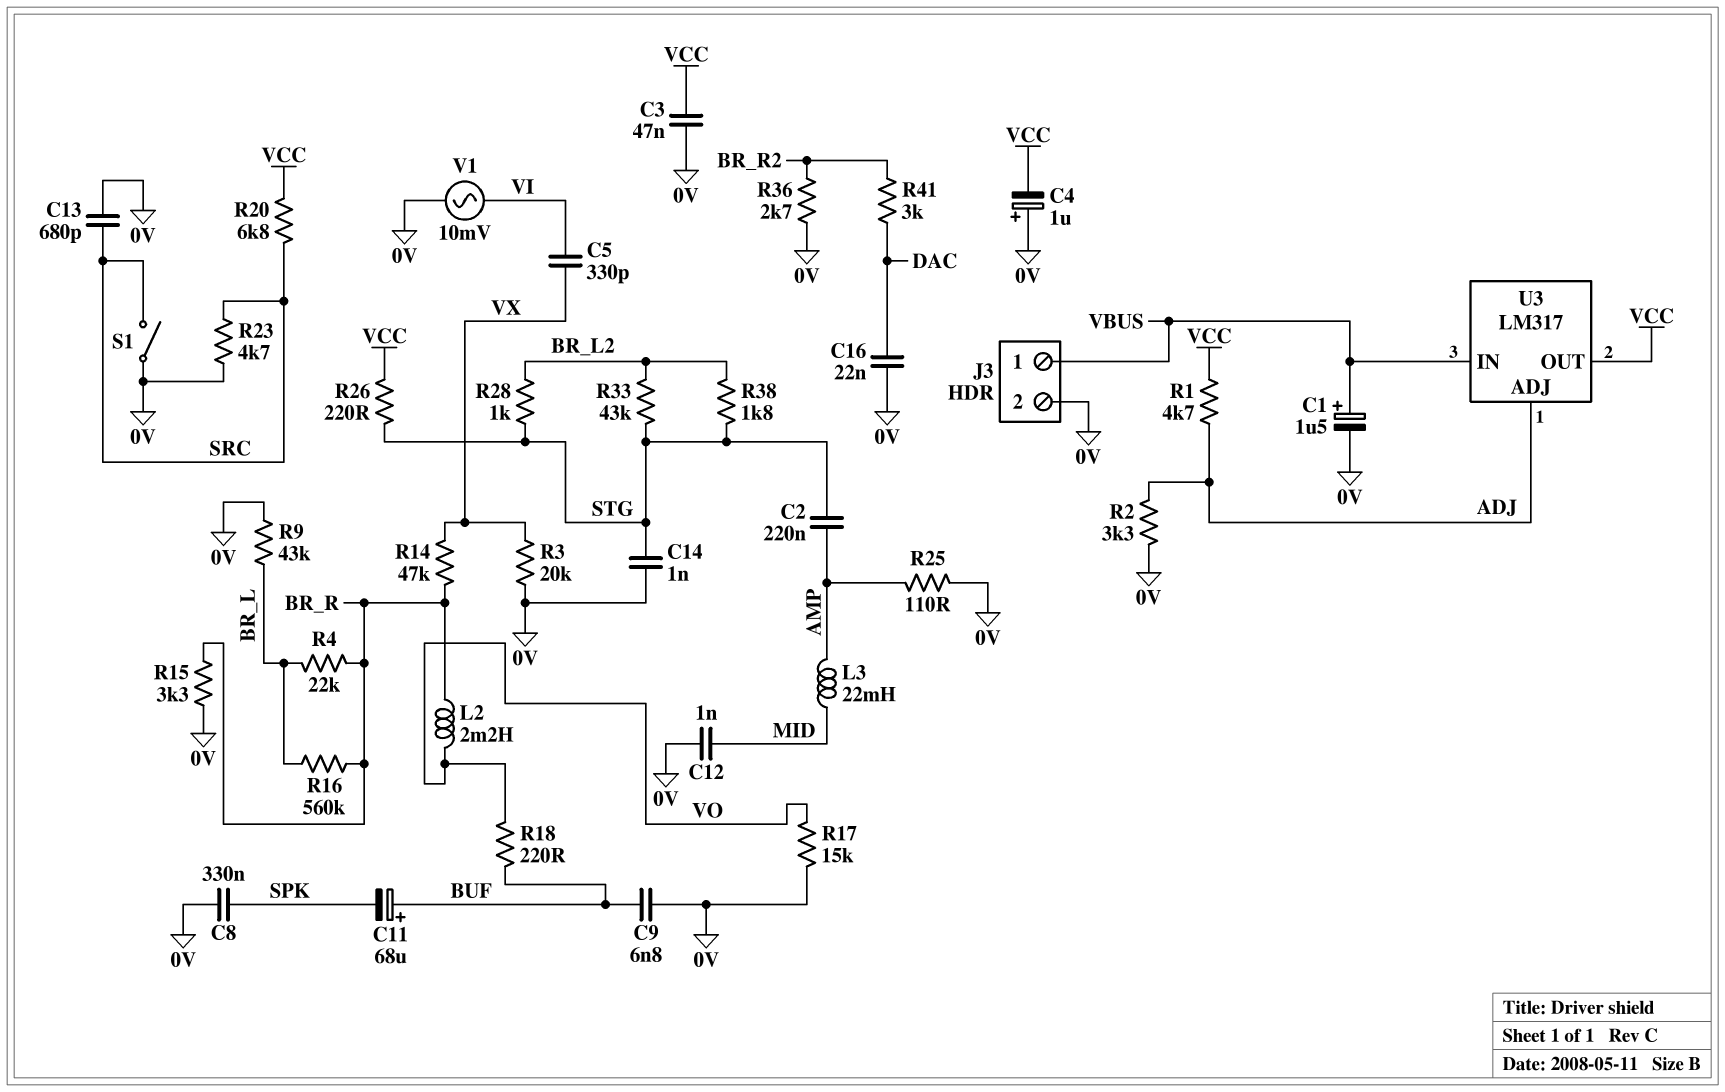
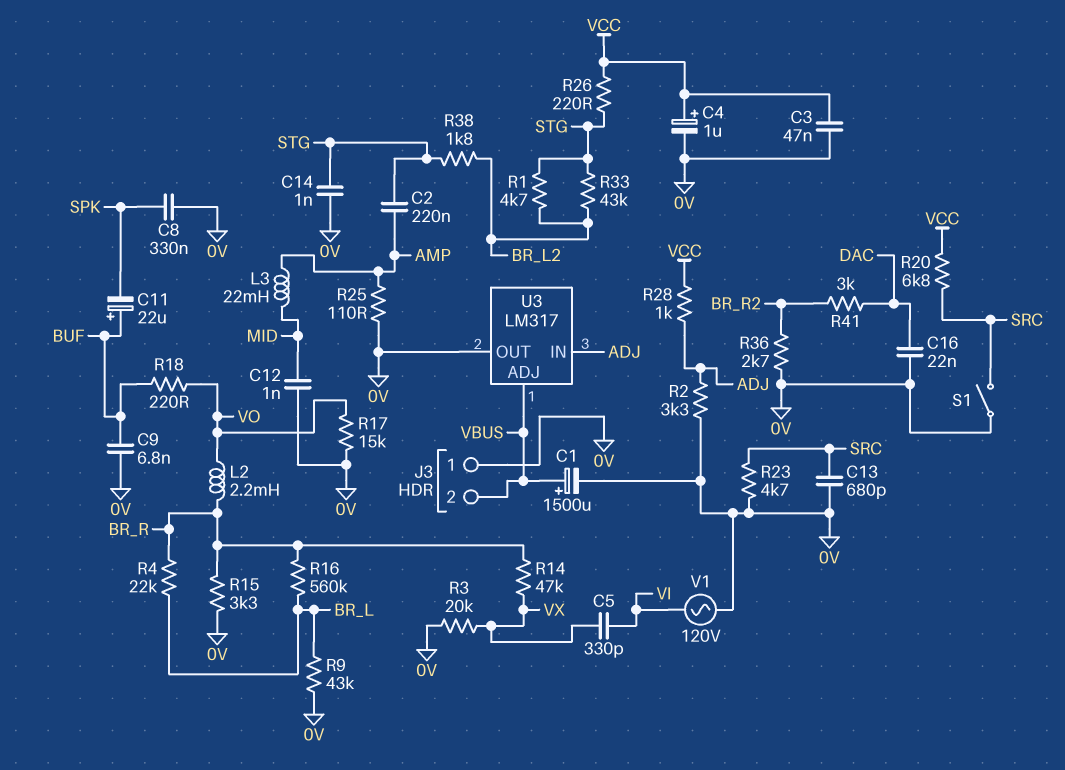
C1: 1.5uF (plus VBUS, minus 0V) -> 1500uF (plus VBUS, minus 0V)
C4: 1uF (plus 0V, minus VCC) -> 1uF (plus VCC, minus 0V)
C11: 68uF (plus BUF, minus SPK) -> 22uF (plus BUF, minus SPK)
J3 pin 1: VBUS -> 0V
J3 pin 2: 0V -> VBUS
R1: 4.7k (ADJ, VCC) -> 4.7k (BR_L2, STG)
R28: 1k (BR_L2, STG) -> 1k (ADJ, VCC)
U3 pin ADJ: ADJ -> VBUS
U3 pin IN: VBUS -> ADJ
U3 pin OUT: VCC -> 0V
V1: AC 10mV (0V, VI) -> AC 120V (0V, VI)

